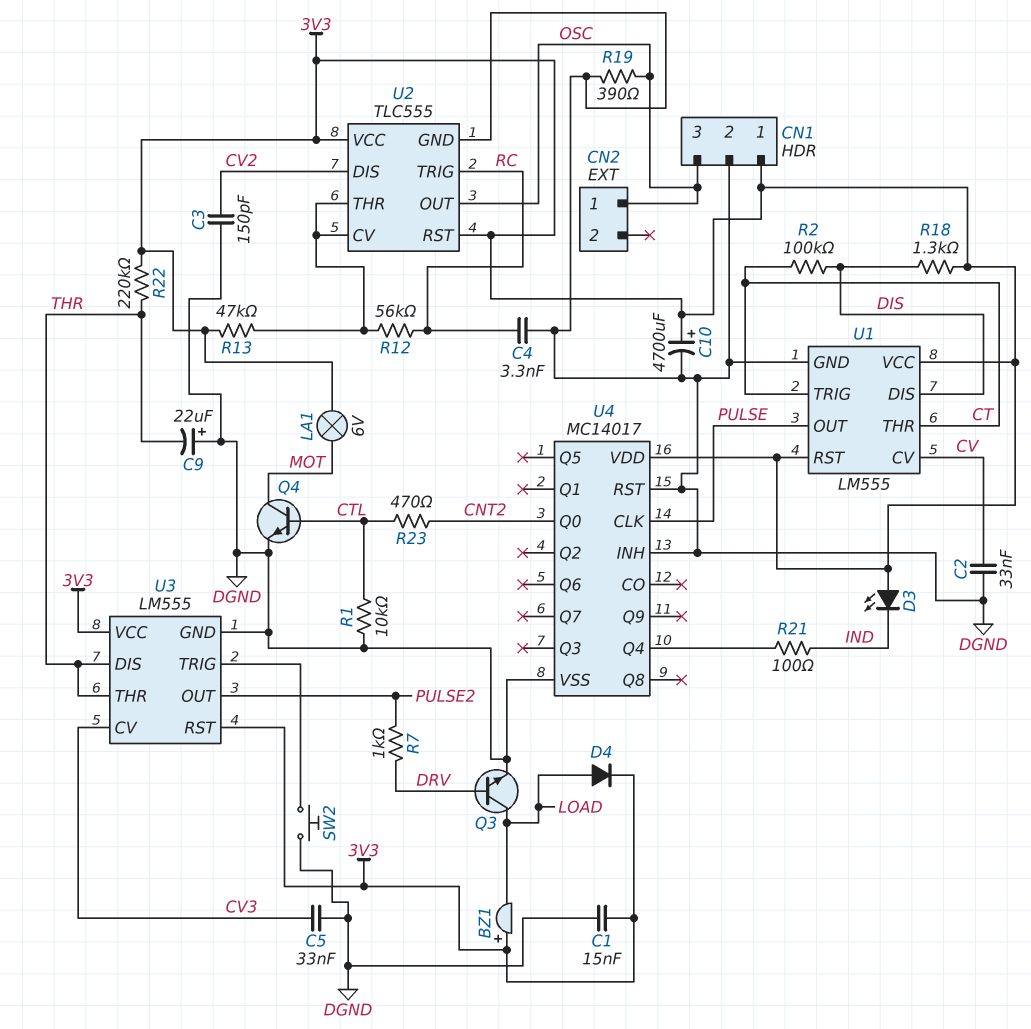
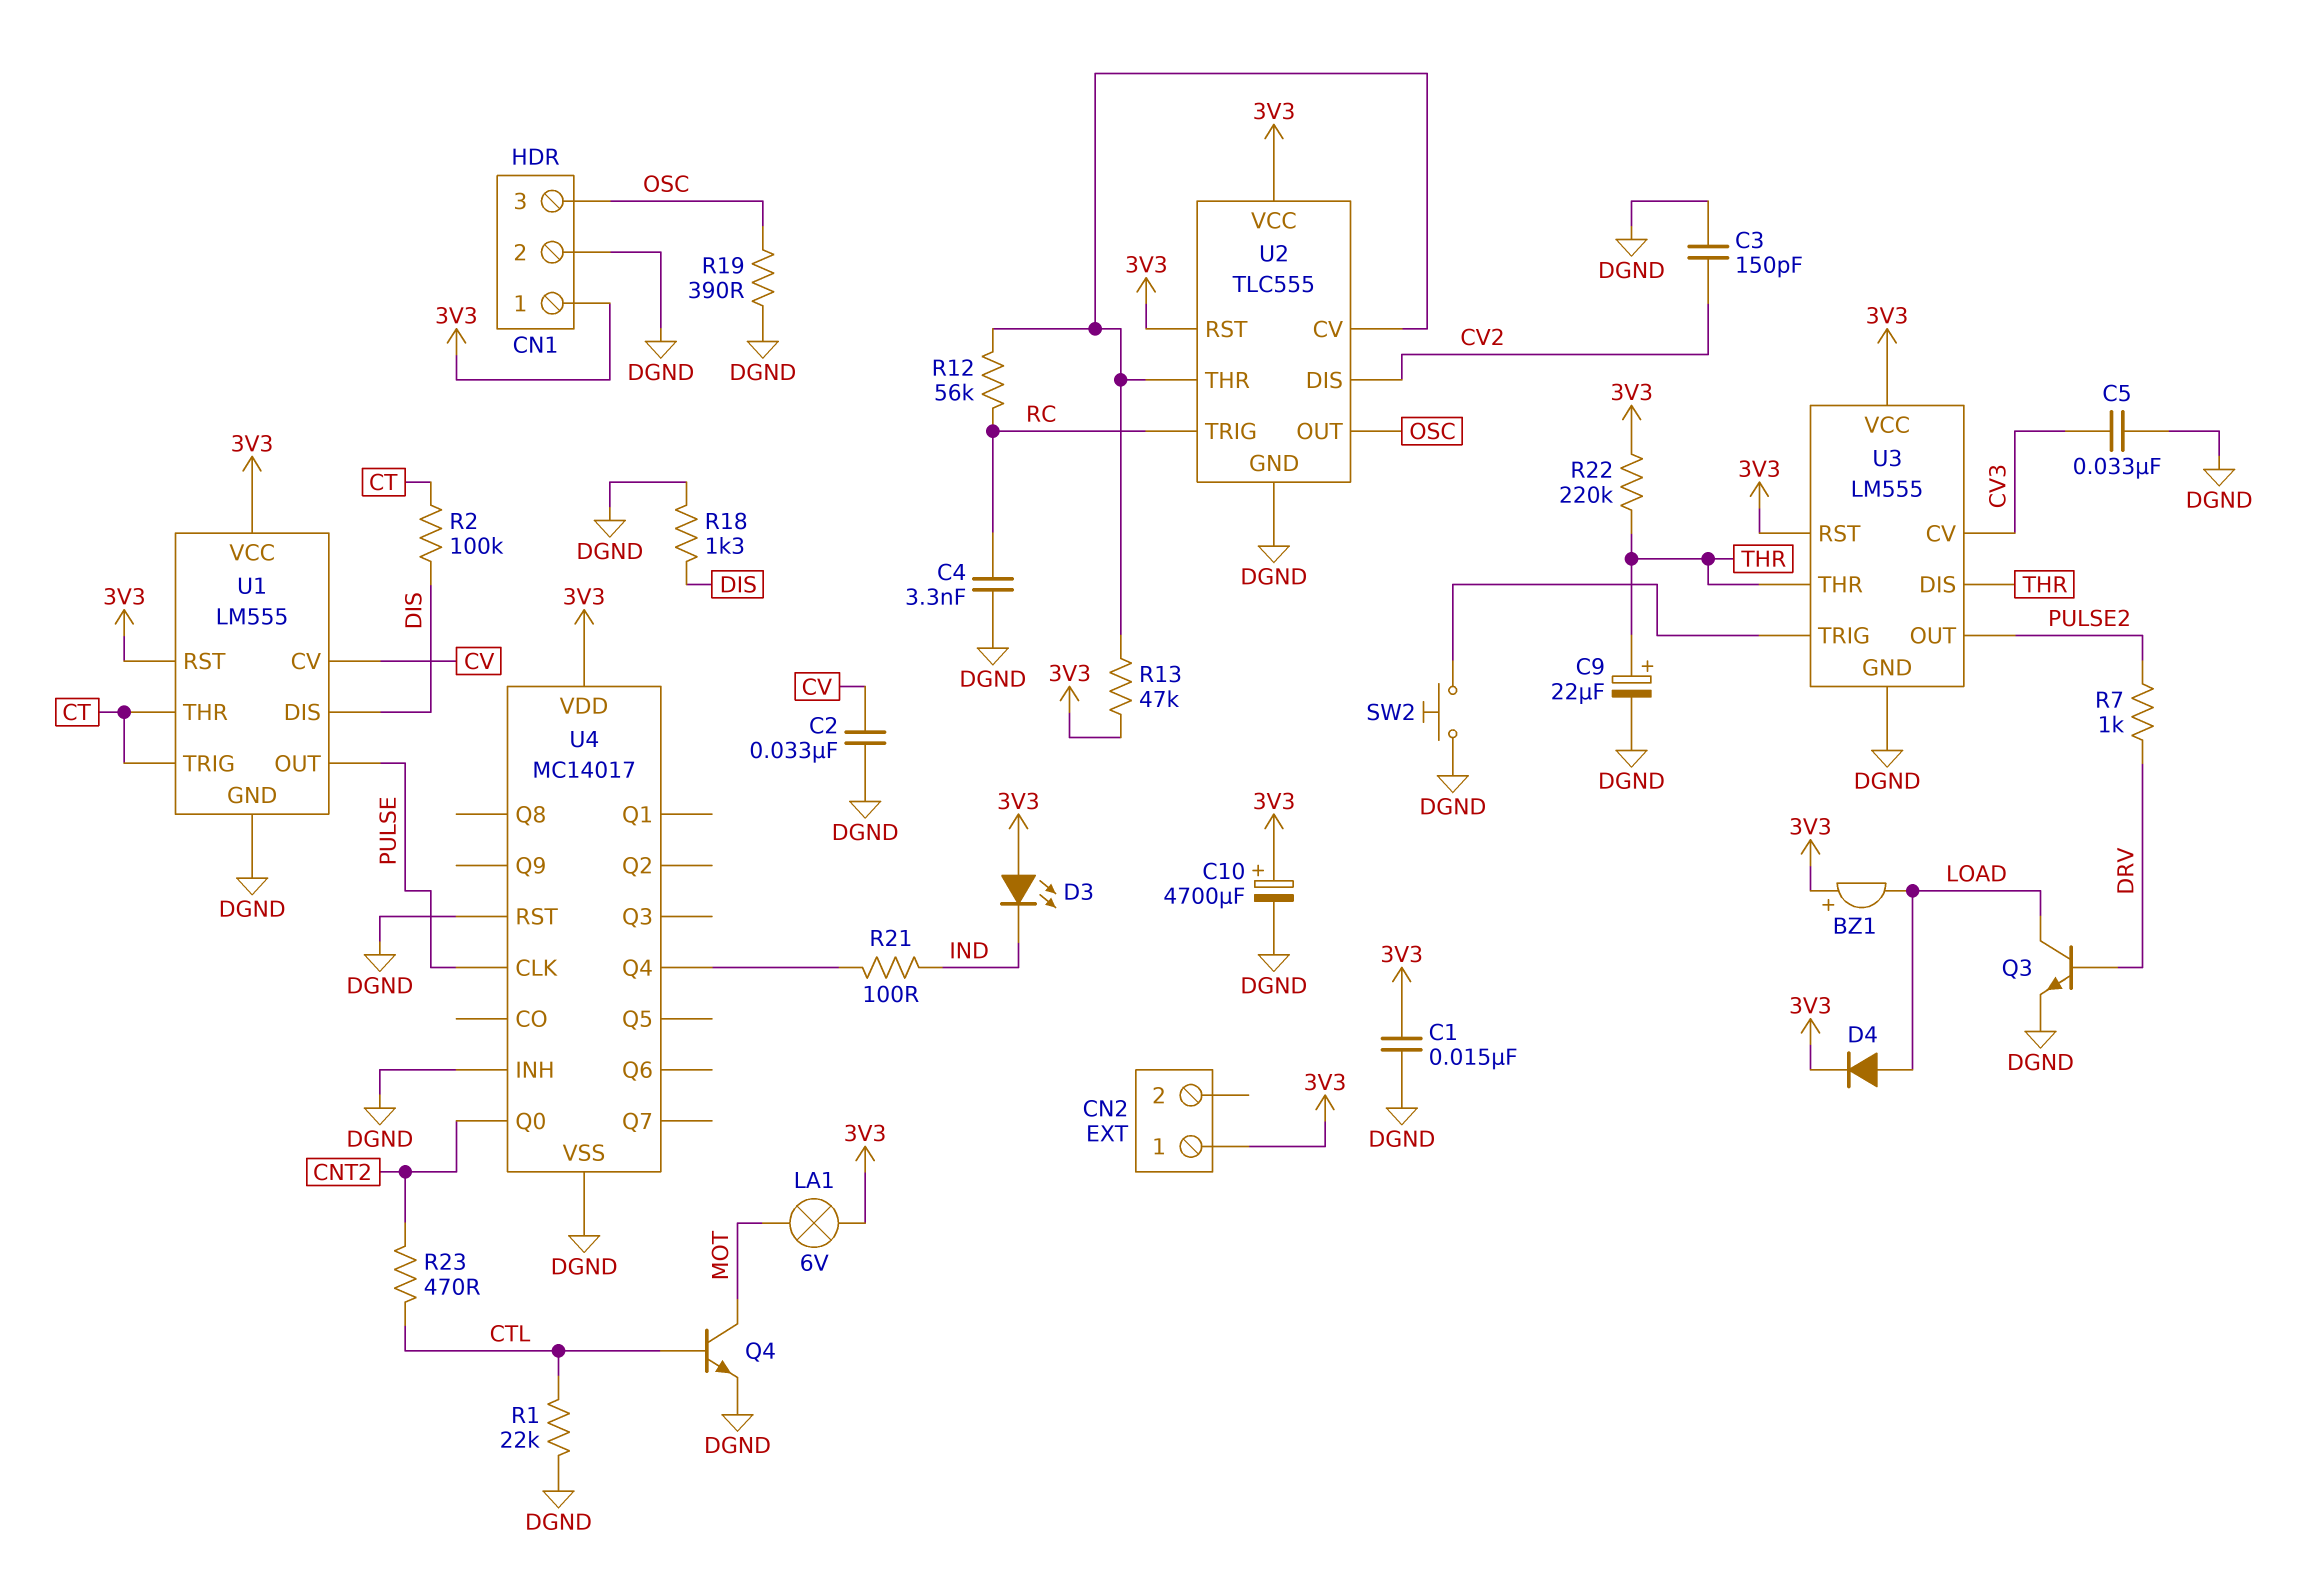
C9: 22uF (plus DGND, minus THR) -> 22uF (plus THR, minus DGND)
CN2 pin 1: OSC -> 3V3
R1: 10k (CTL, DGND) -> 22k (CTL, DGND)
R18: 1.3k (3V3, DIS) -> 1.3k (DGND, DIS)

